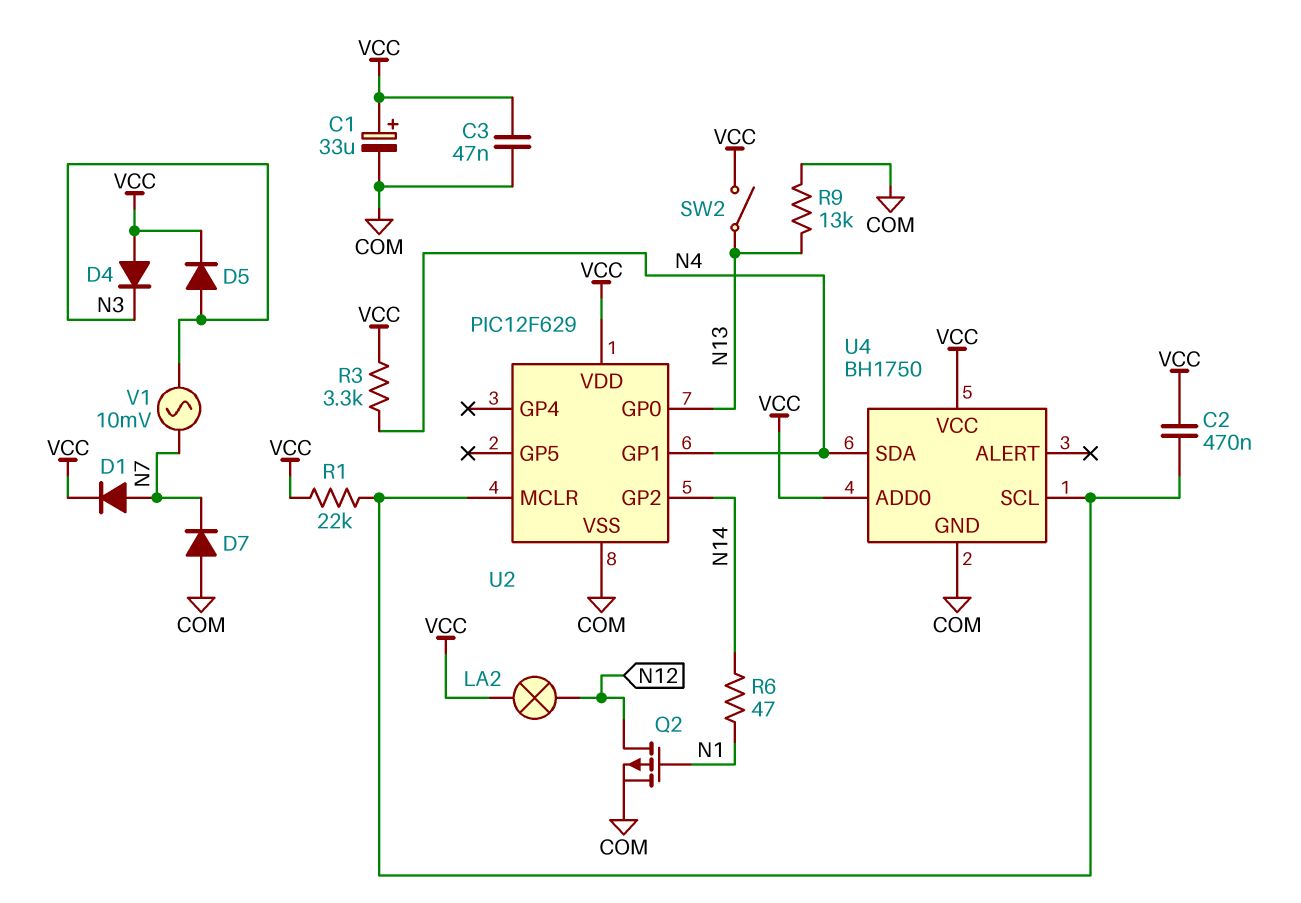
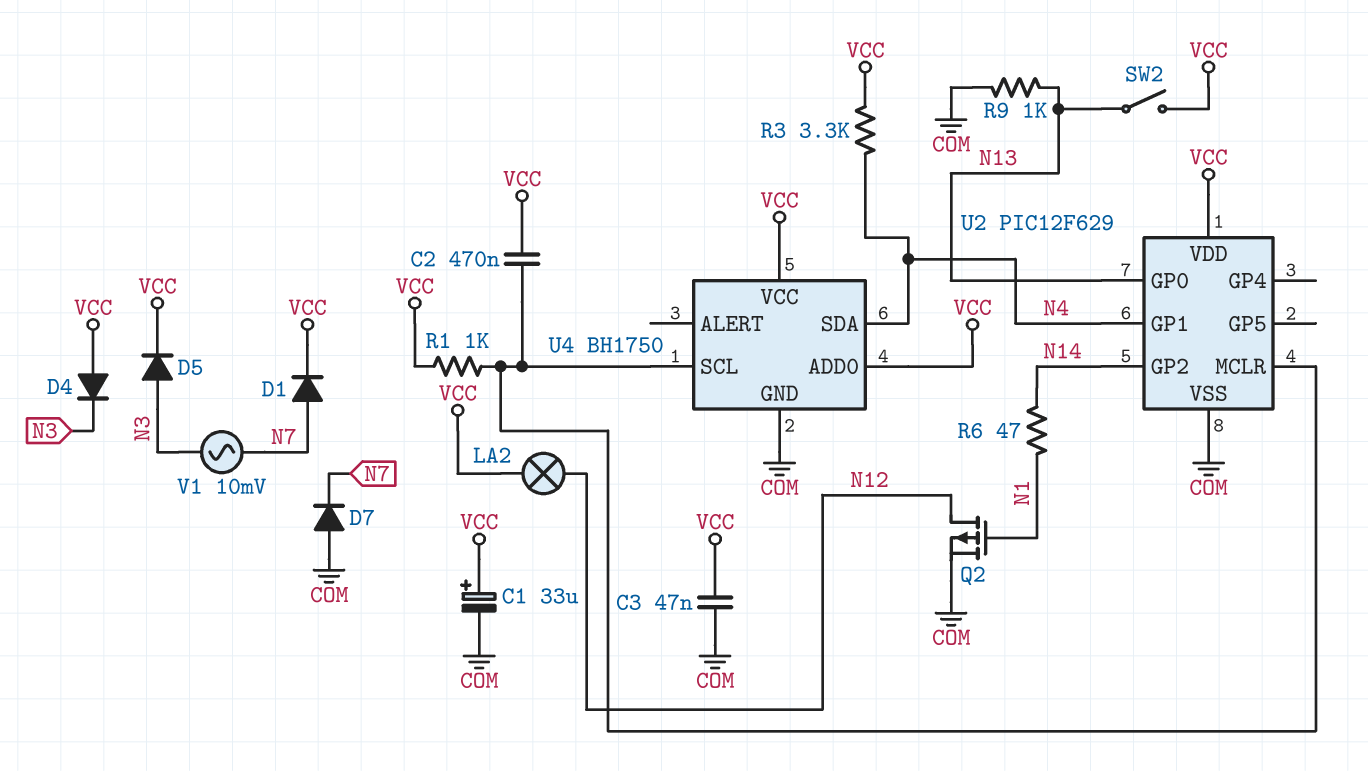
R1: 22k (U2/MCLR, VCC) -> 1k (U2/MCLR, VCC)
R9: 13k (COM, N13) -> 1k (COM, N13)

